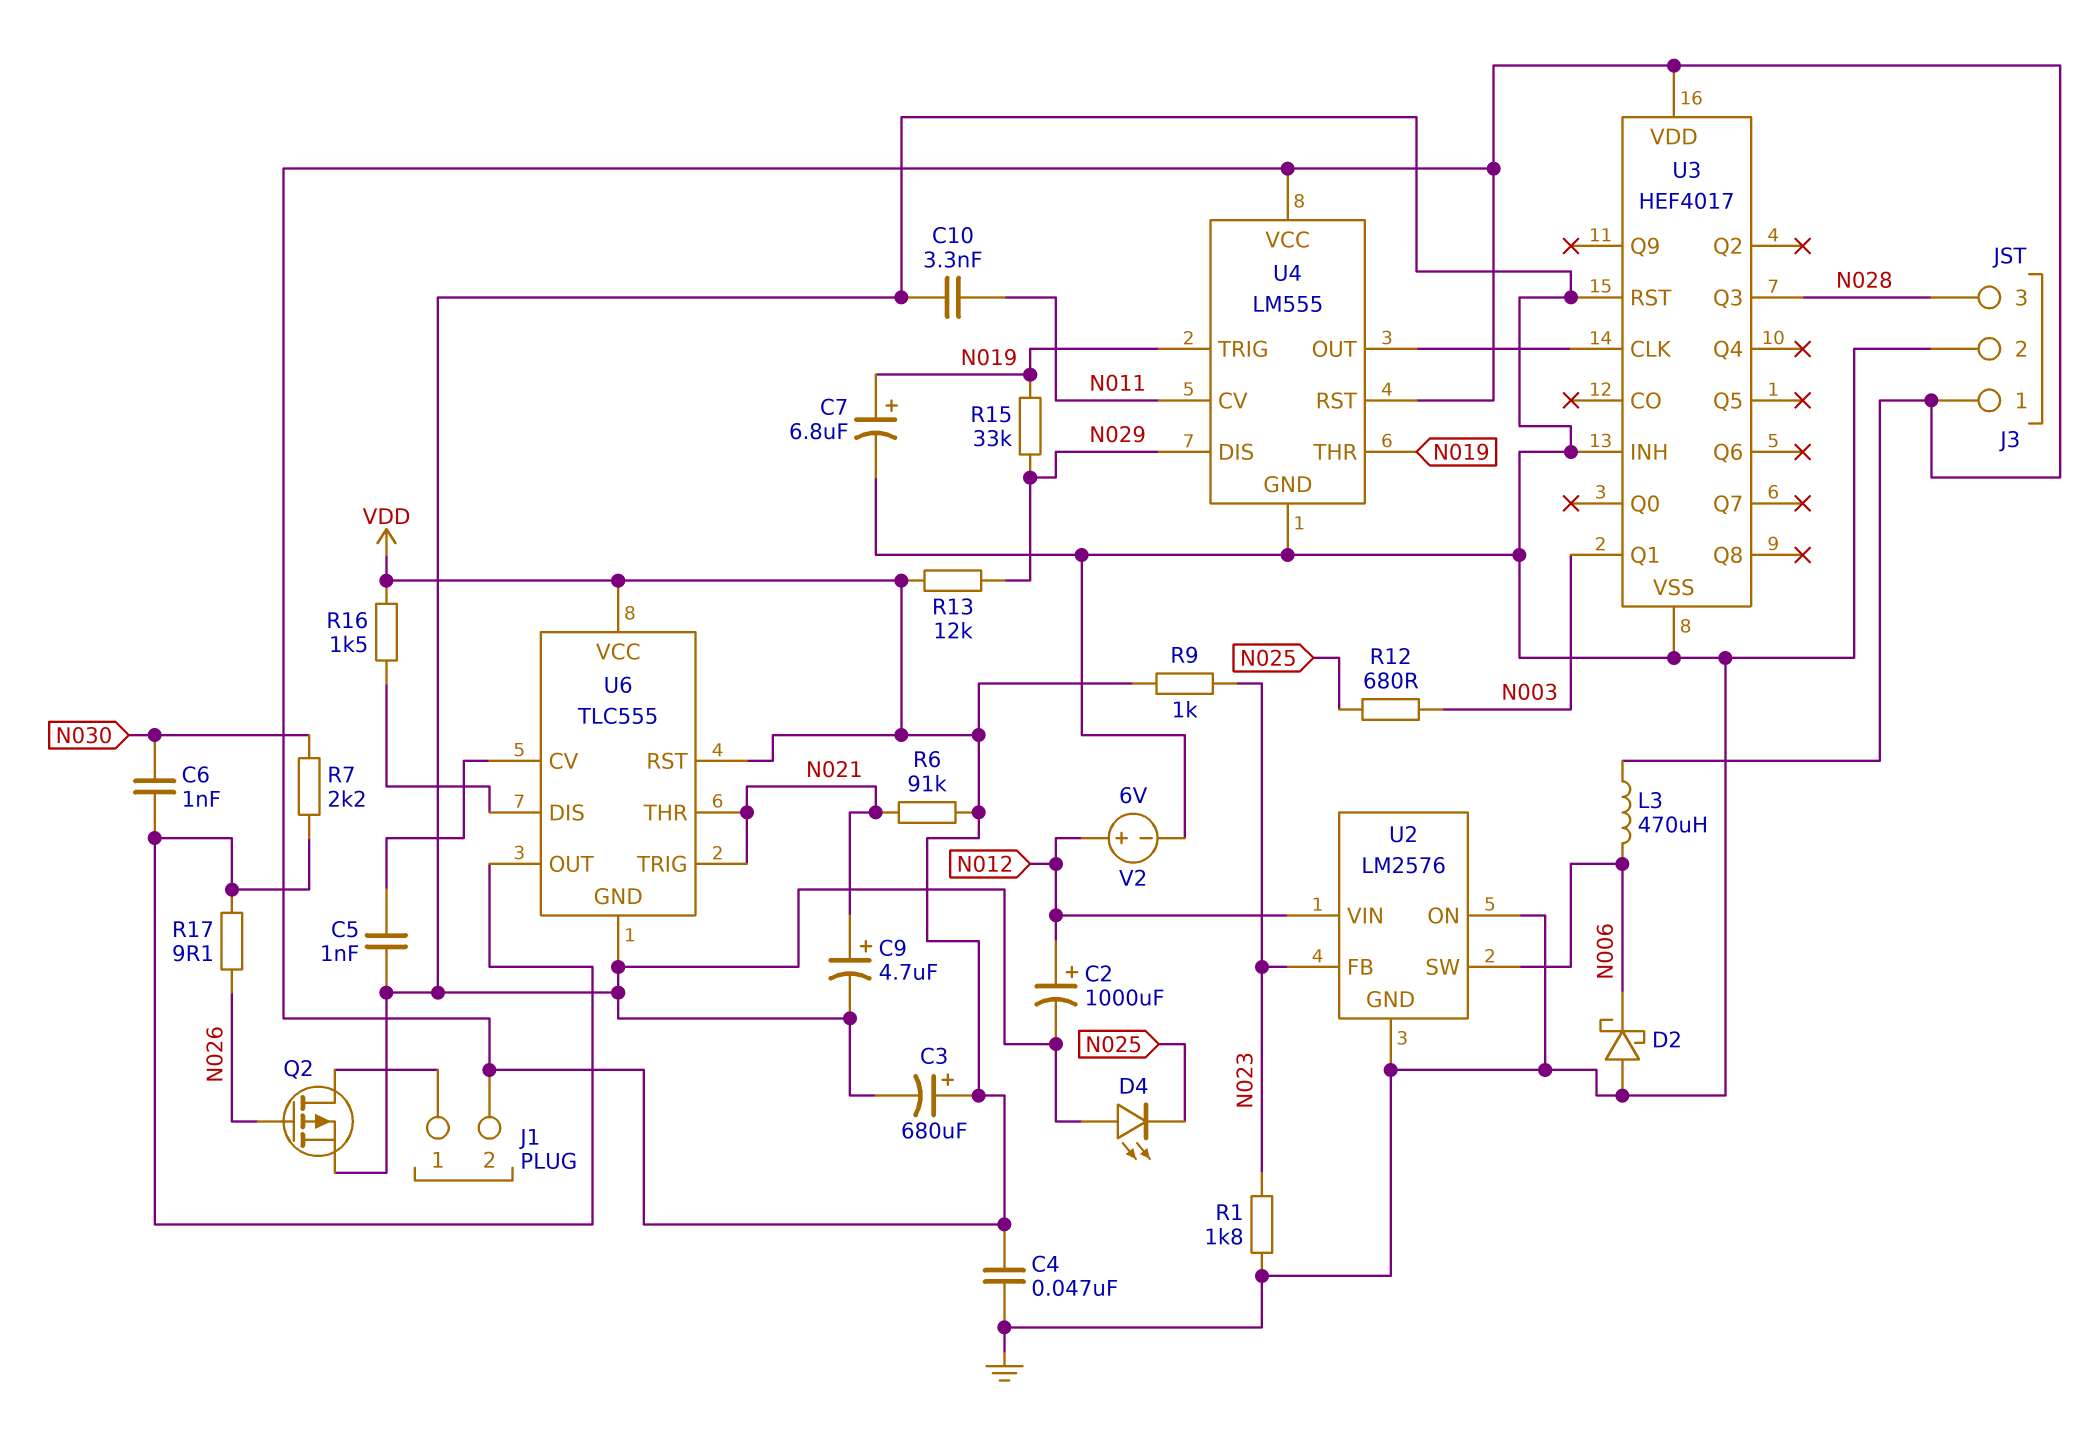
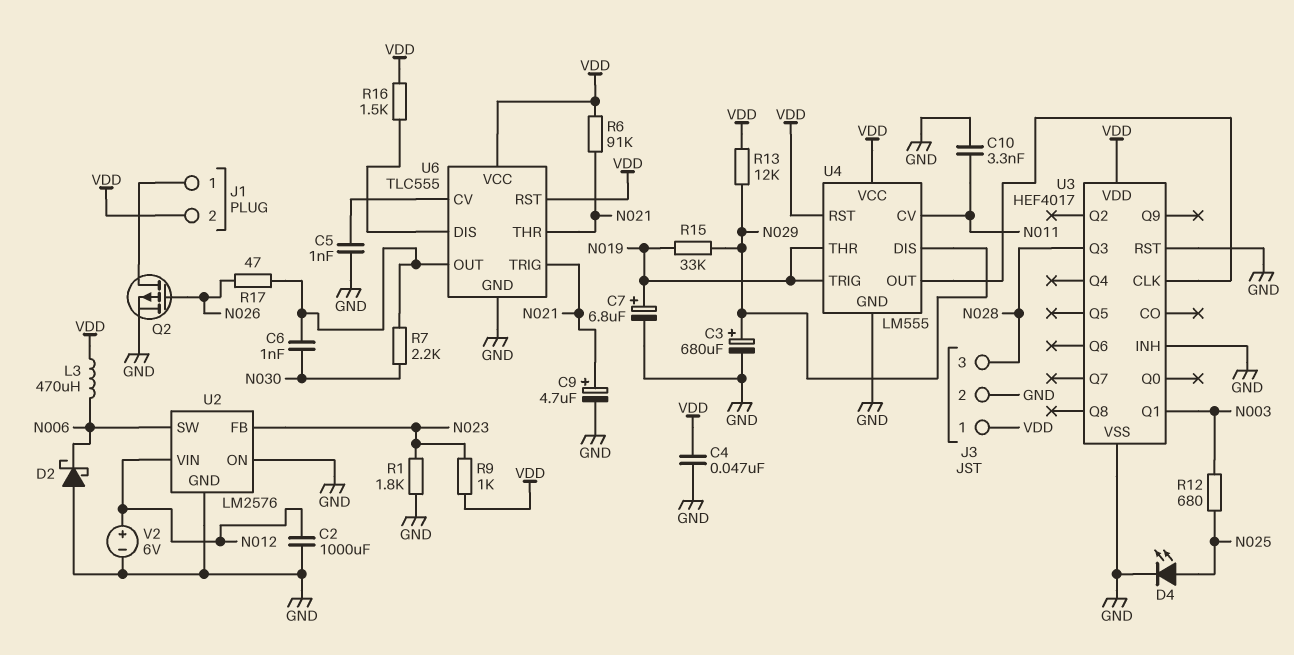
C2: 1000uF (plus N012, minus GND) -> 1000uF (GND, N012)
C3: 680uF (plus VDD, minus GND) -> 680uF (plus N029, minus GND)
D4: LED (A GND, K N025) -> LED (A N025, K GND)
R17: 9.1 (N026, U6/OUT) -> 47 (N026, U6/OUT)

